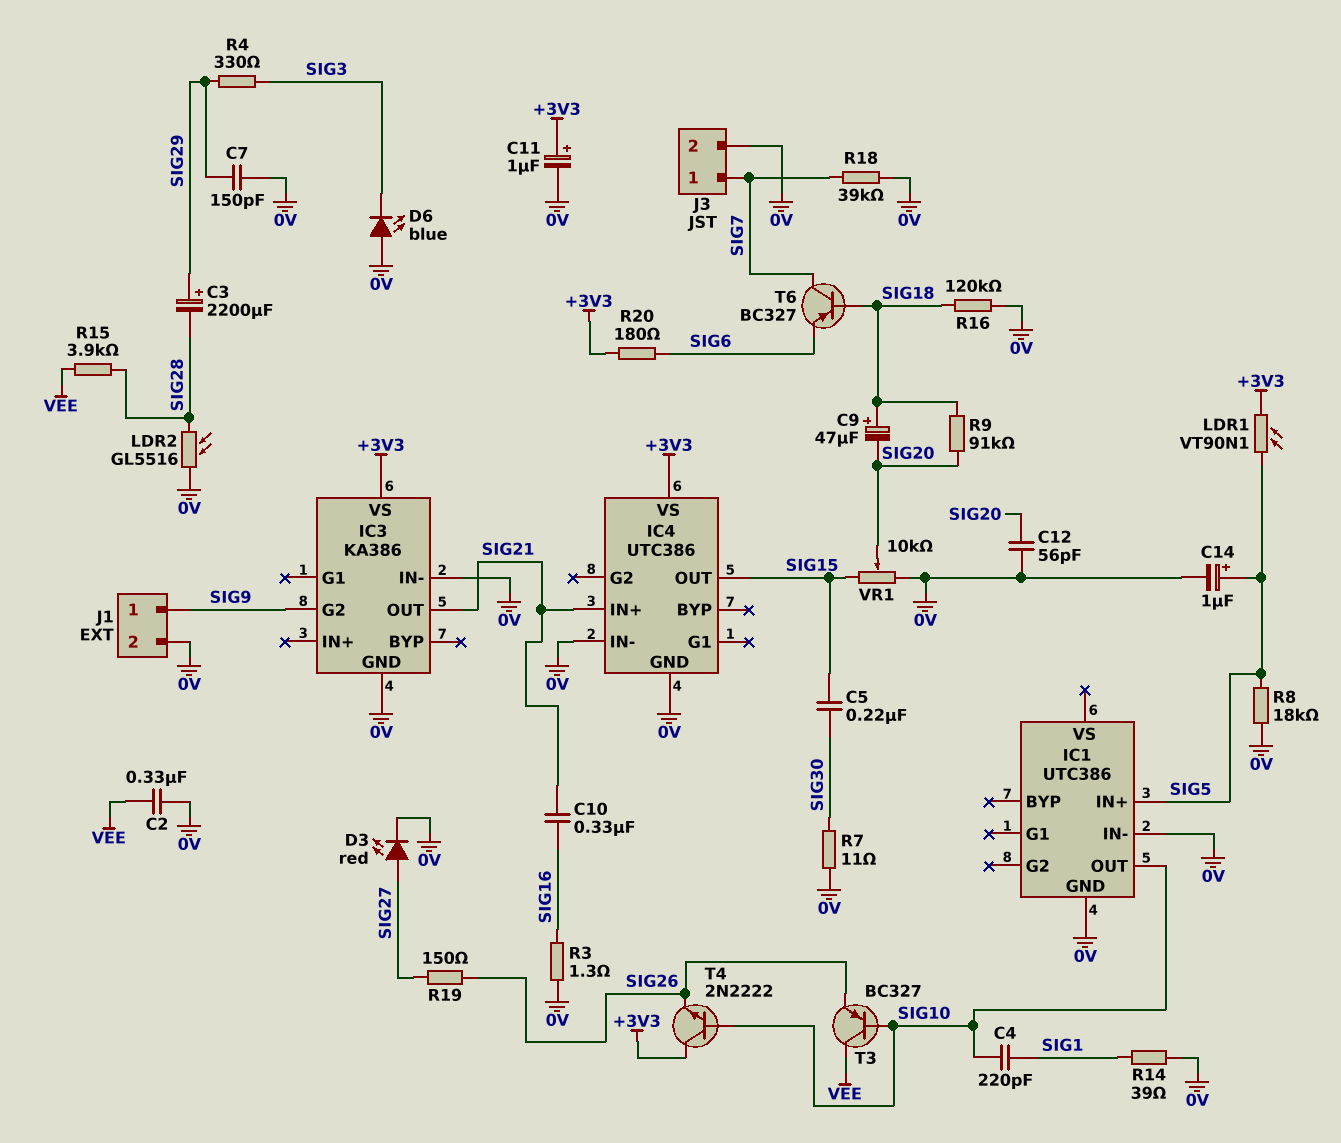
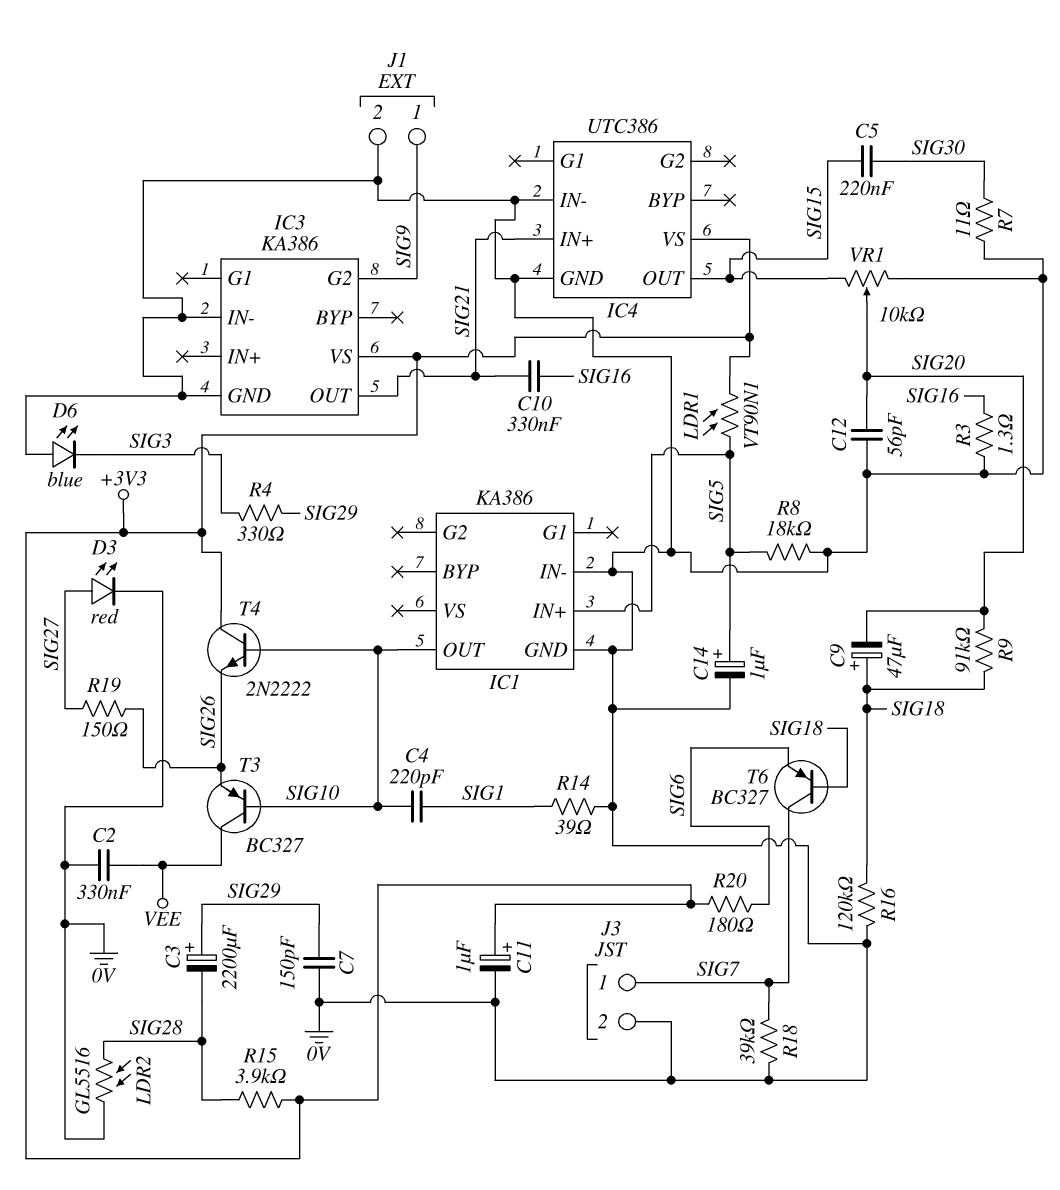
IC1: UTC386 -> KA386
R15: 3.9k (SIG28, VEE) -> 3.9k (+3V3, SIG28)

